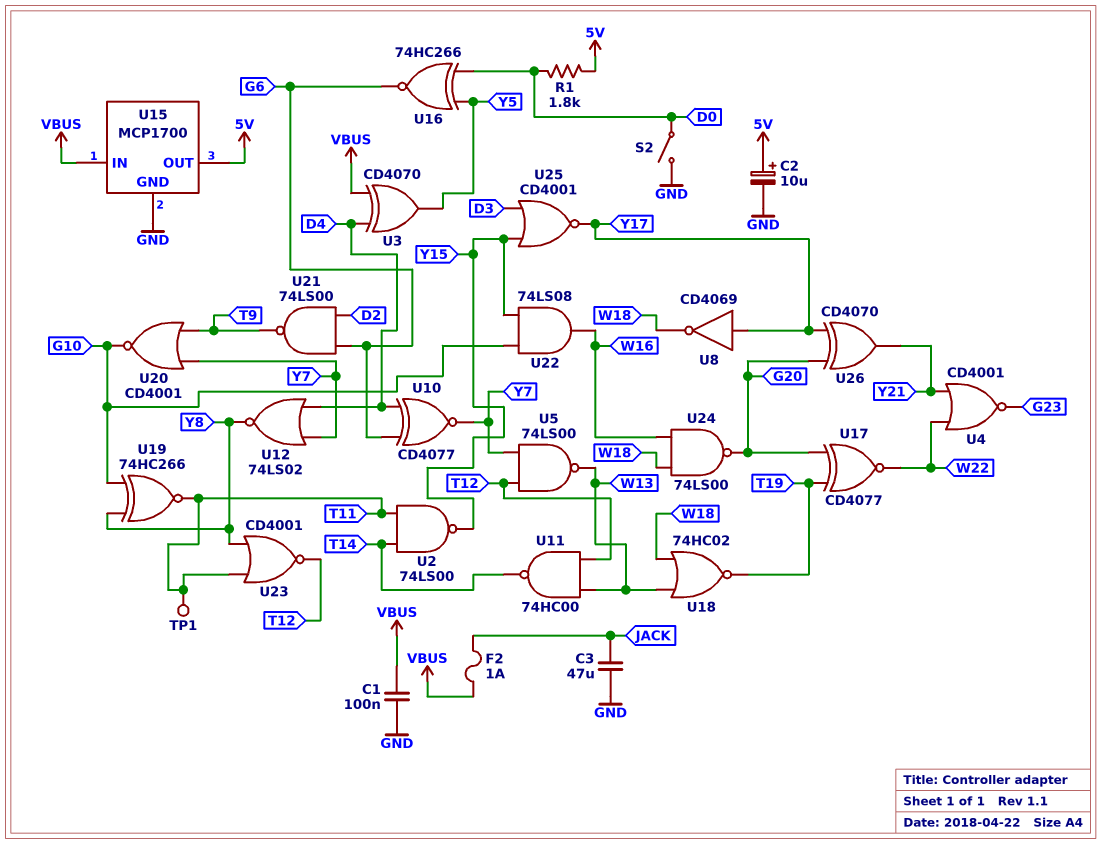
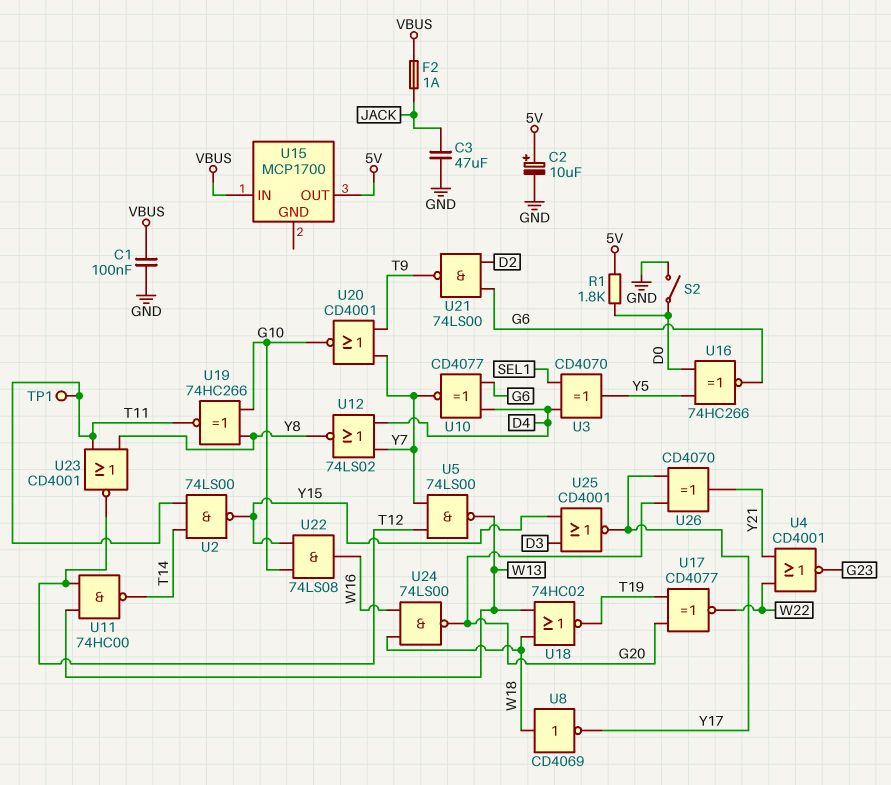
U3: XOR CD4070 (in D4, in VBUS, out Y5) -> XOR CD4070 (in D4, in SEL1, out Y5)
U8: NOT CD4069 (in Y17, out W18) -> NOT CD4069 (in W18, out Y17)
U15 pin GND: GND -> none

